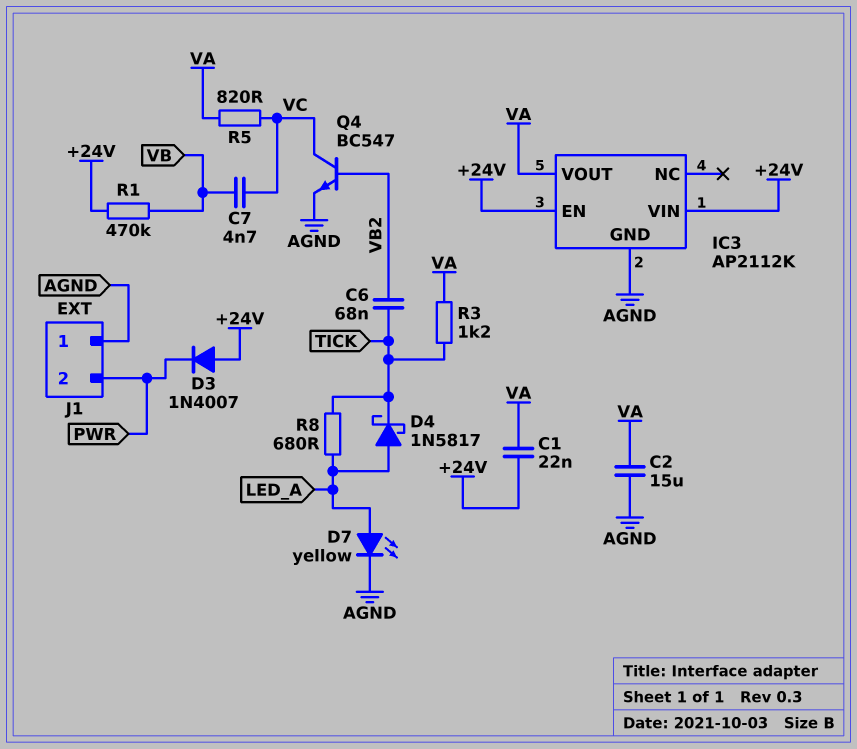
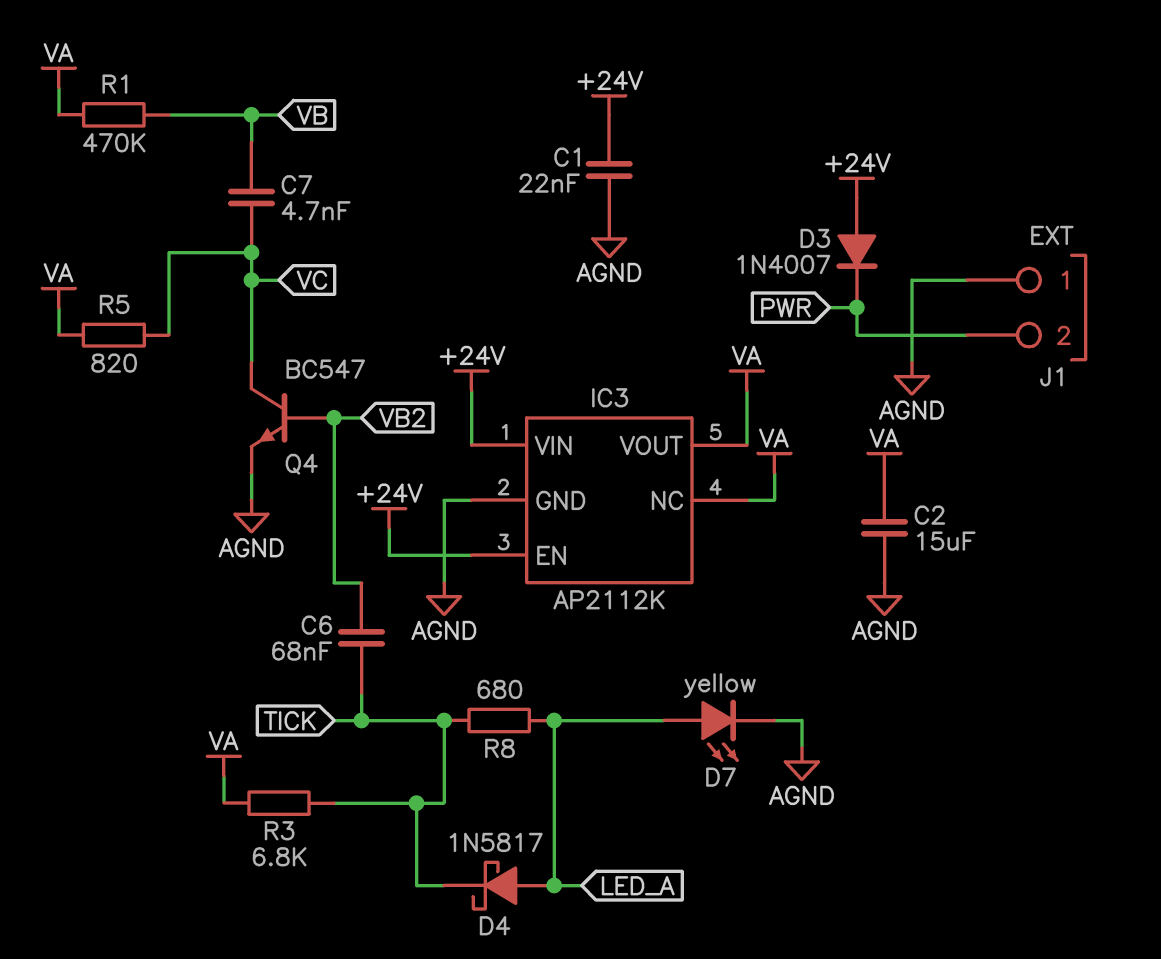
C1: 22nF (+24V, VA) -> 22nF (+24V, AGND)
IC3 pin NC: none -> VA
R1: 470k (+24V, VB) -> 470k (VA, VB)
R3: 1.2k (TICK, VA) -> 6.8k (TICK, VA)

